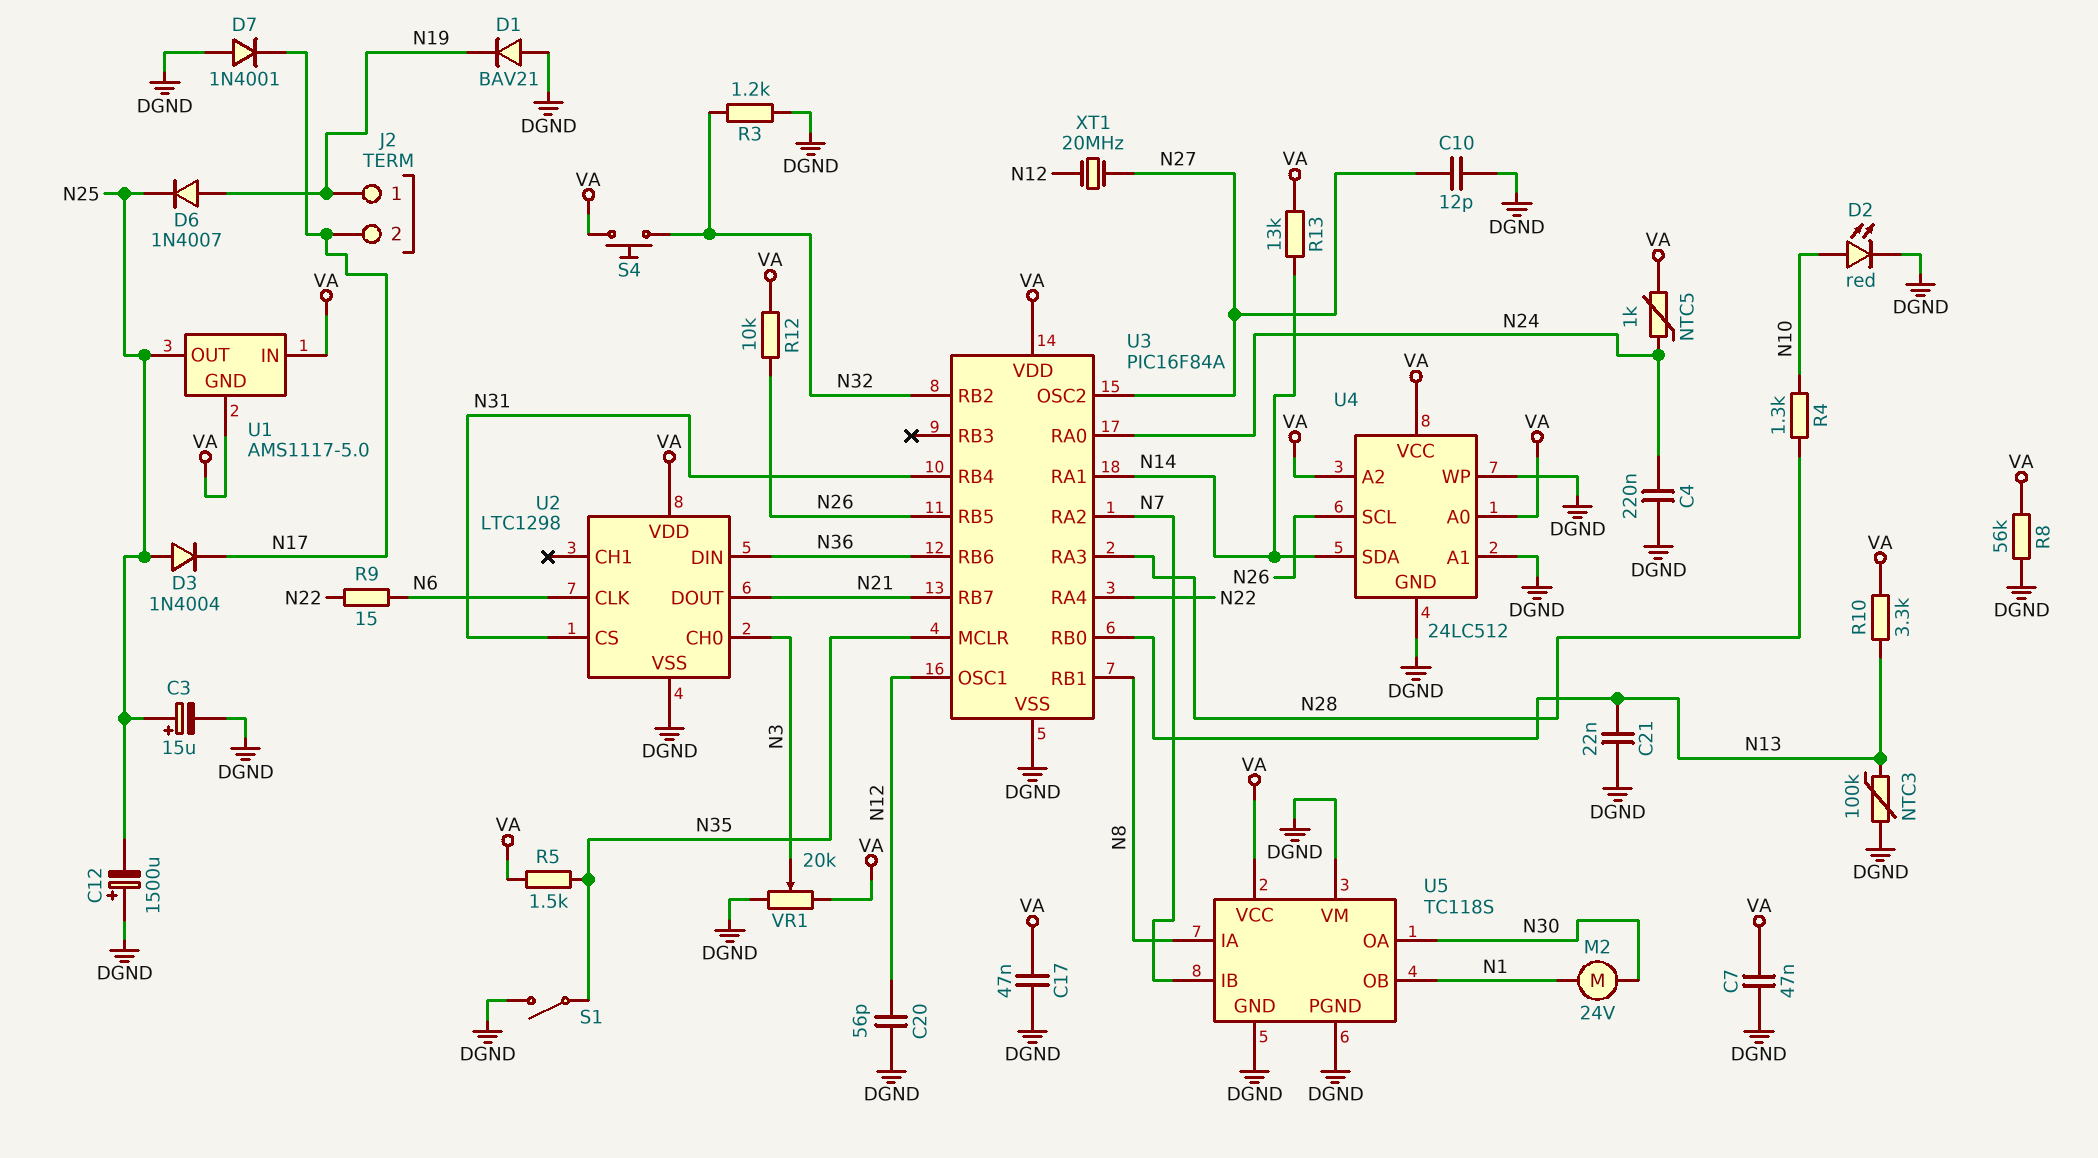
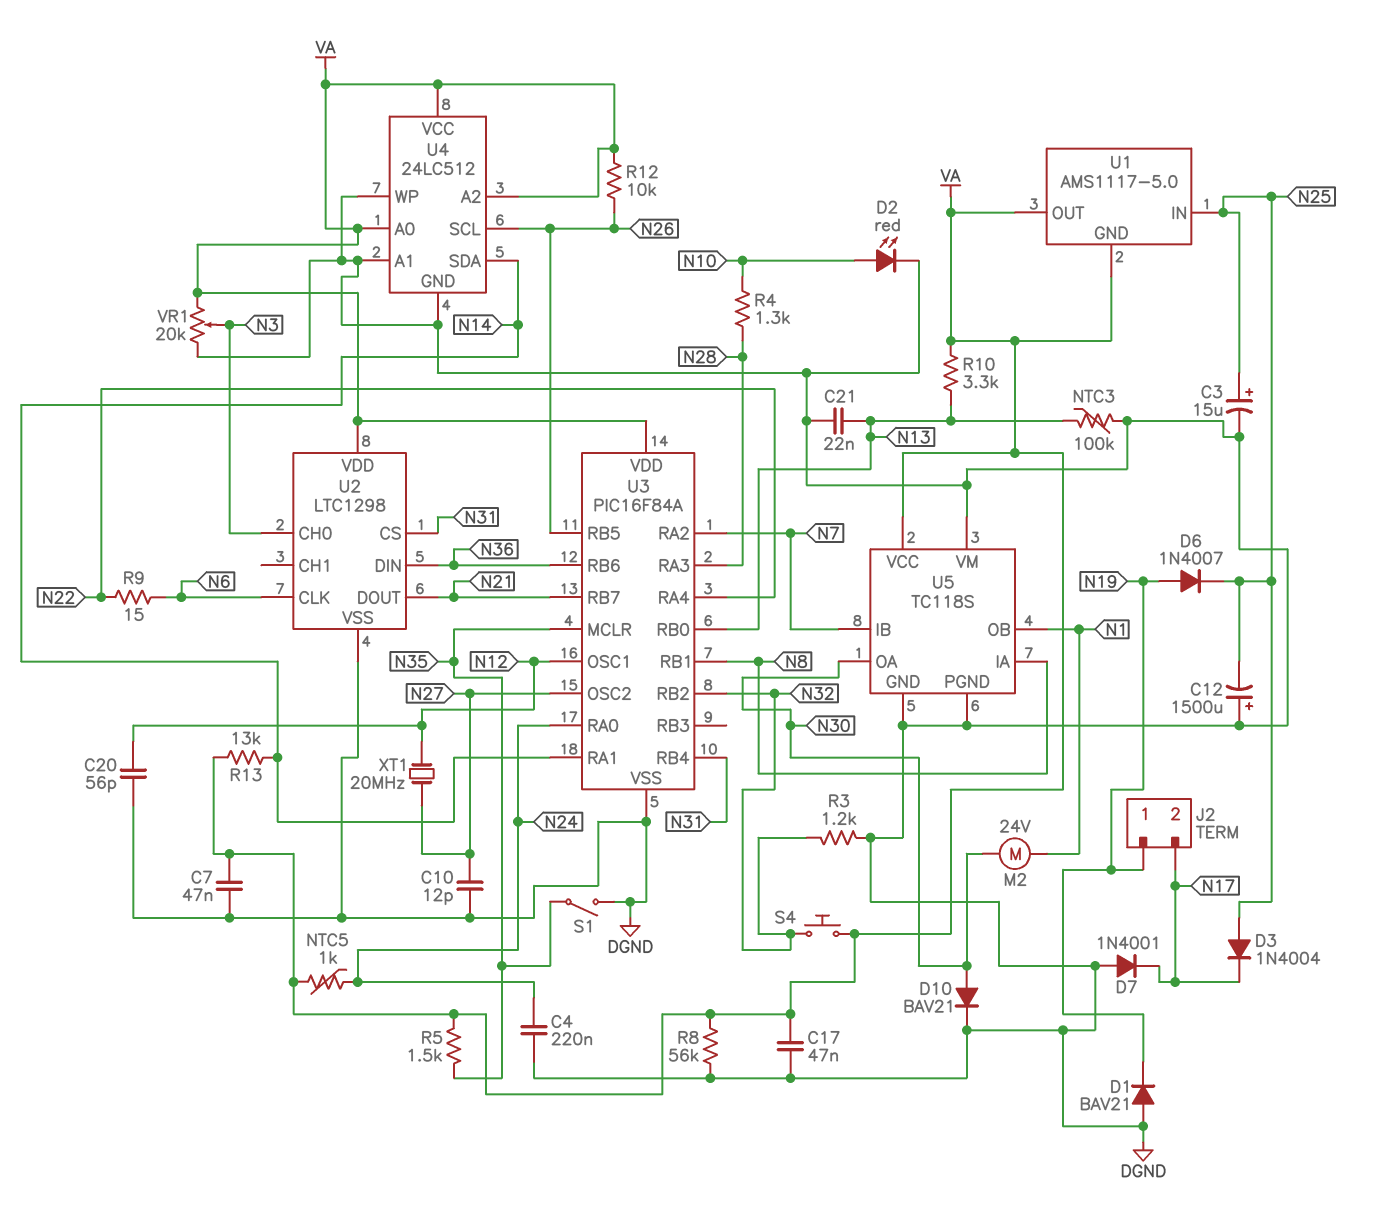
D10: none -> diode BAV21 (A N30, K DGND)
U1 pin IN: VA -> N25
U1 pin OUT: N25 -> VA

